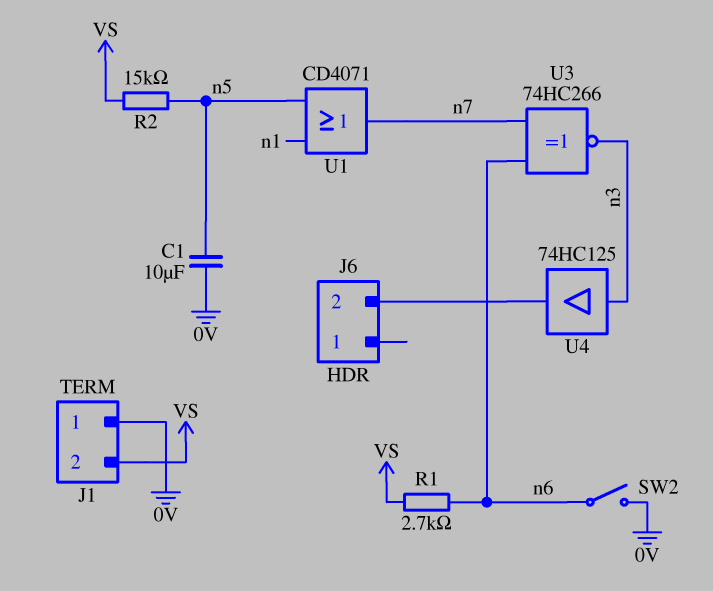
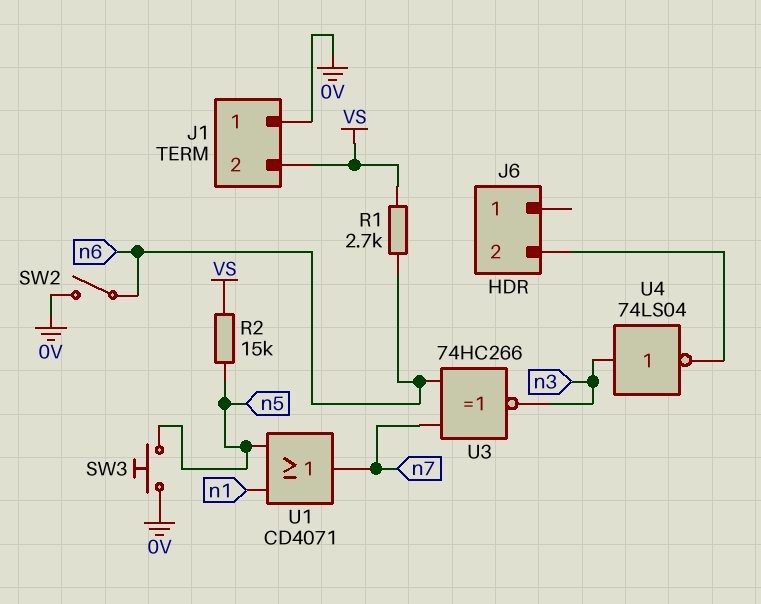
C1: 10uF (0V, n5) -> none
SW3: none -> button (0V, n5)
U4: buffer 74HC125 (in n3, out J6/2) -> NOT 74LS04 (in n3, out J6/2)

